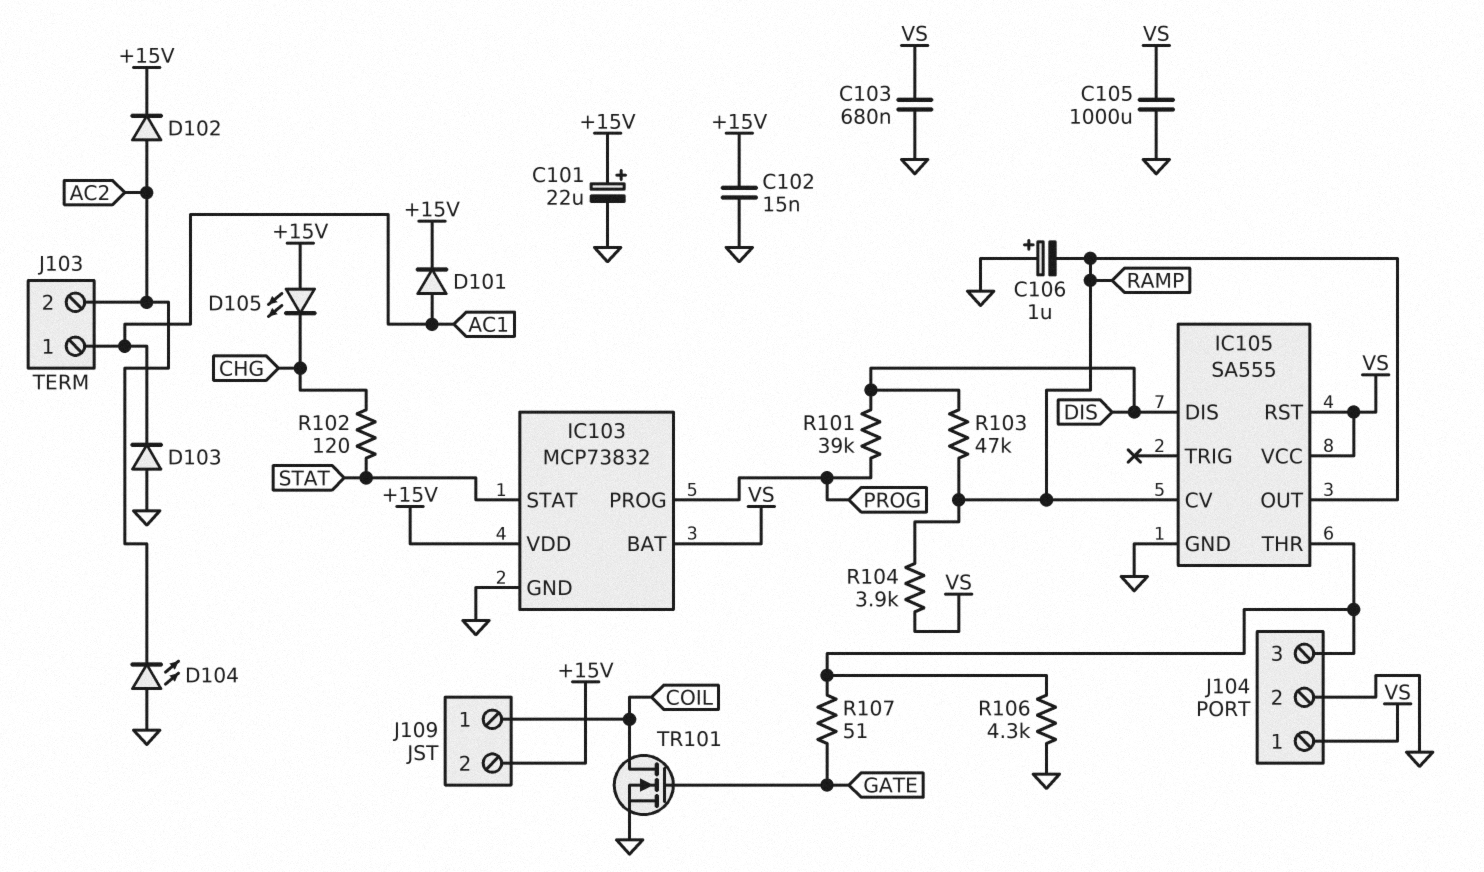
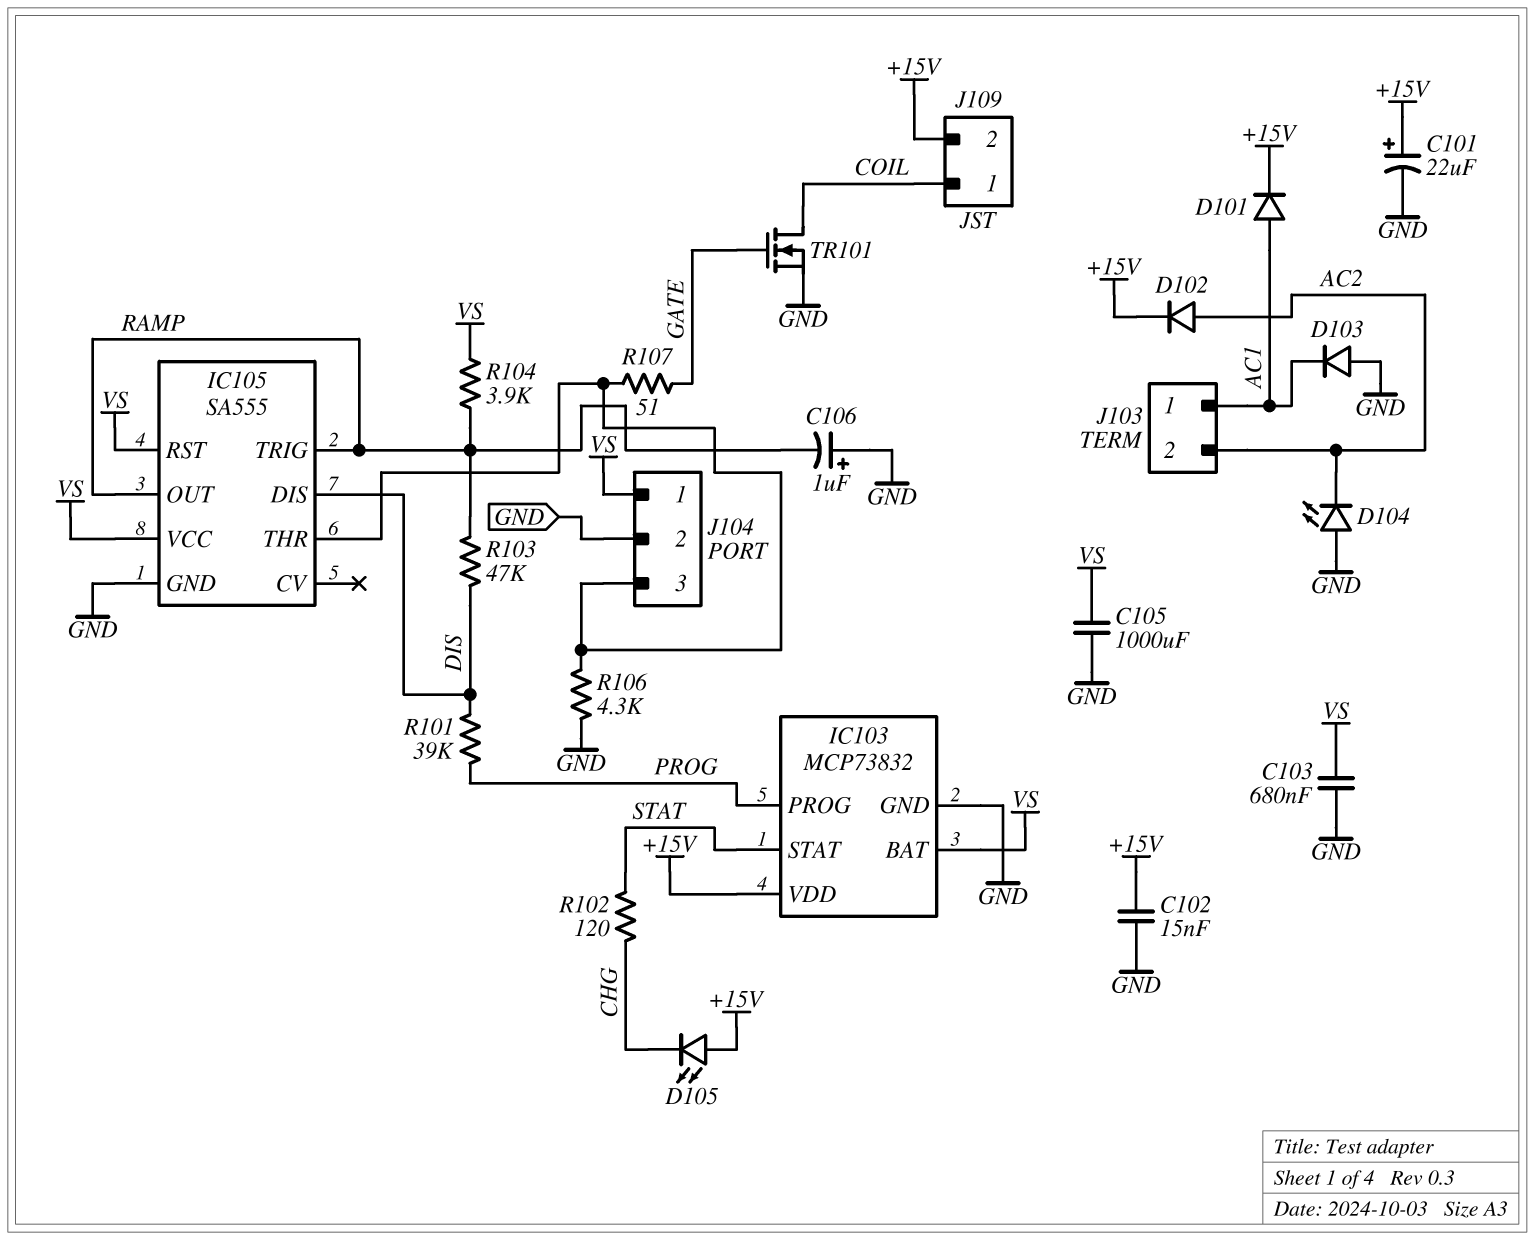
IC105 pin CV: RAMP -> none
IC105 pin TRIG: none -> RAMP

